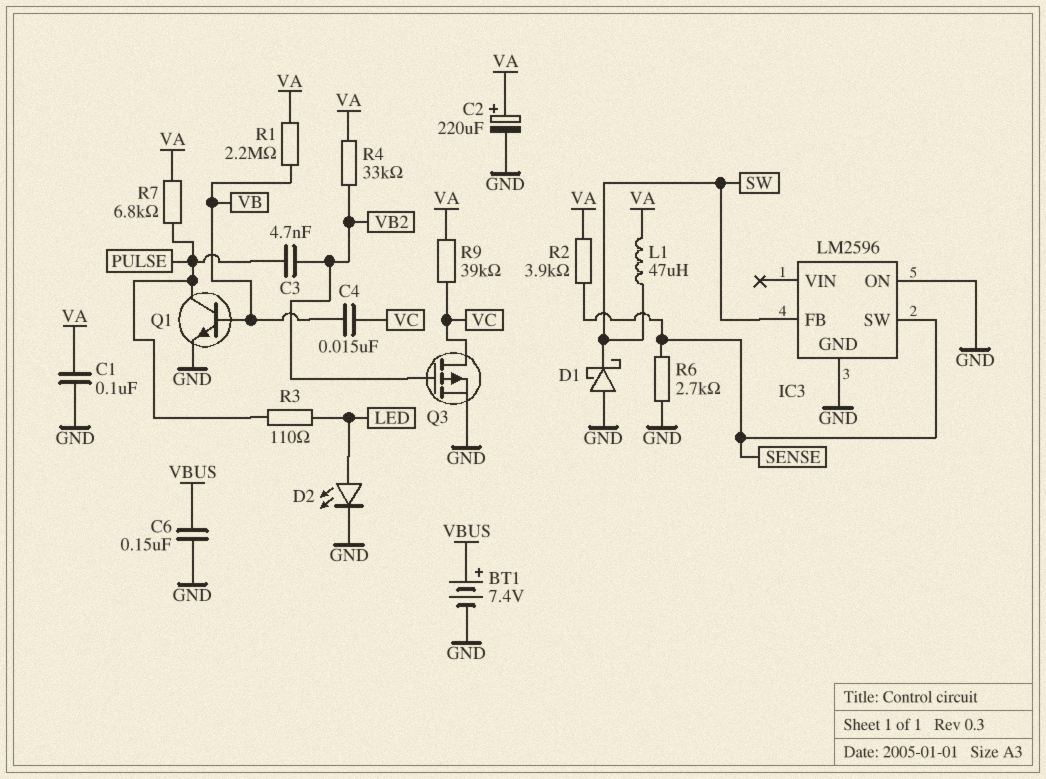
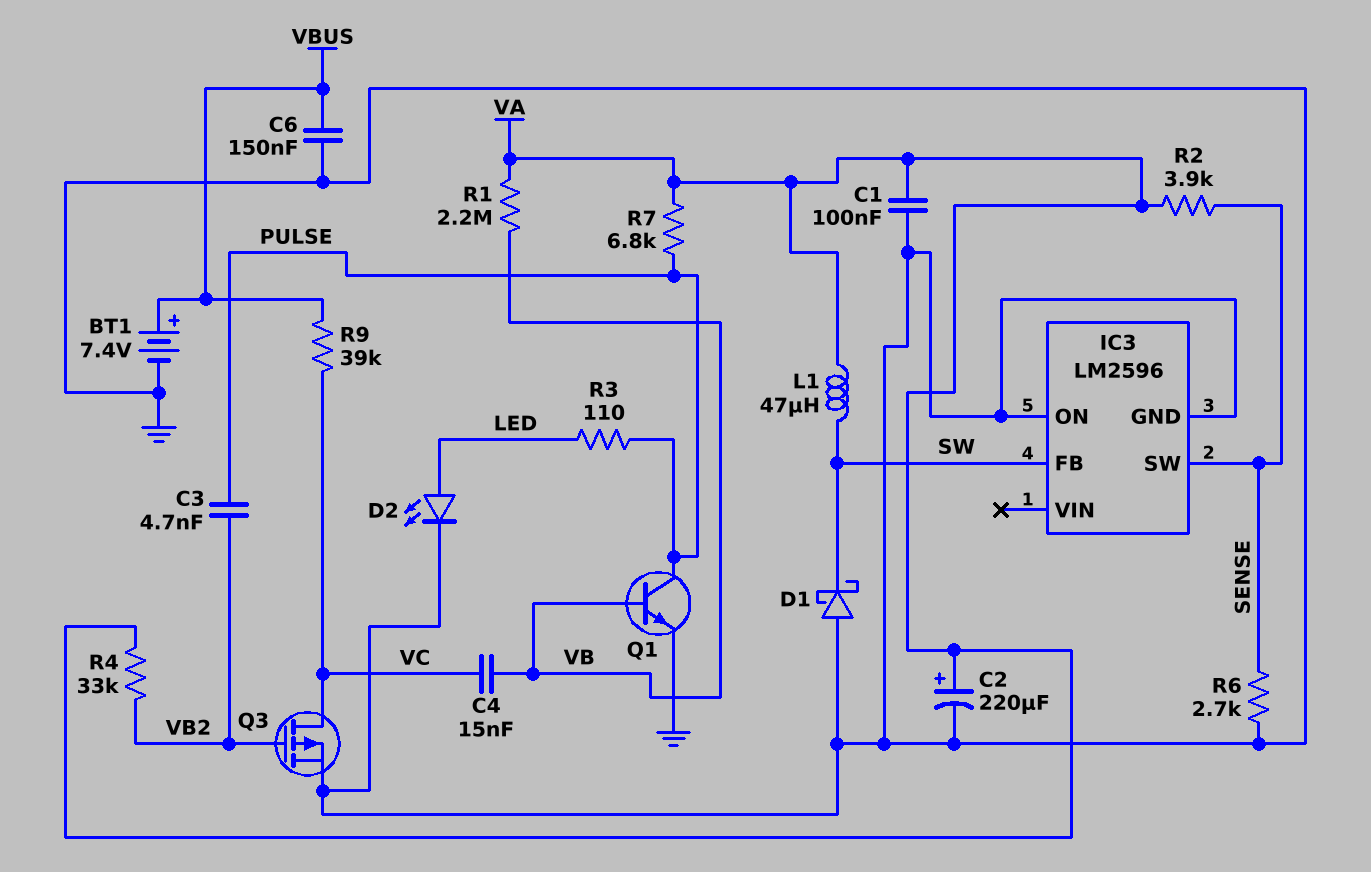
R9: 39k (VA, VC) -> 39k (VBUS, VC)

